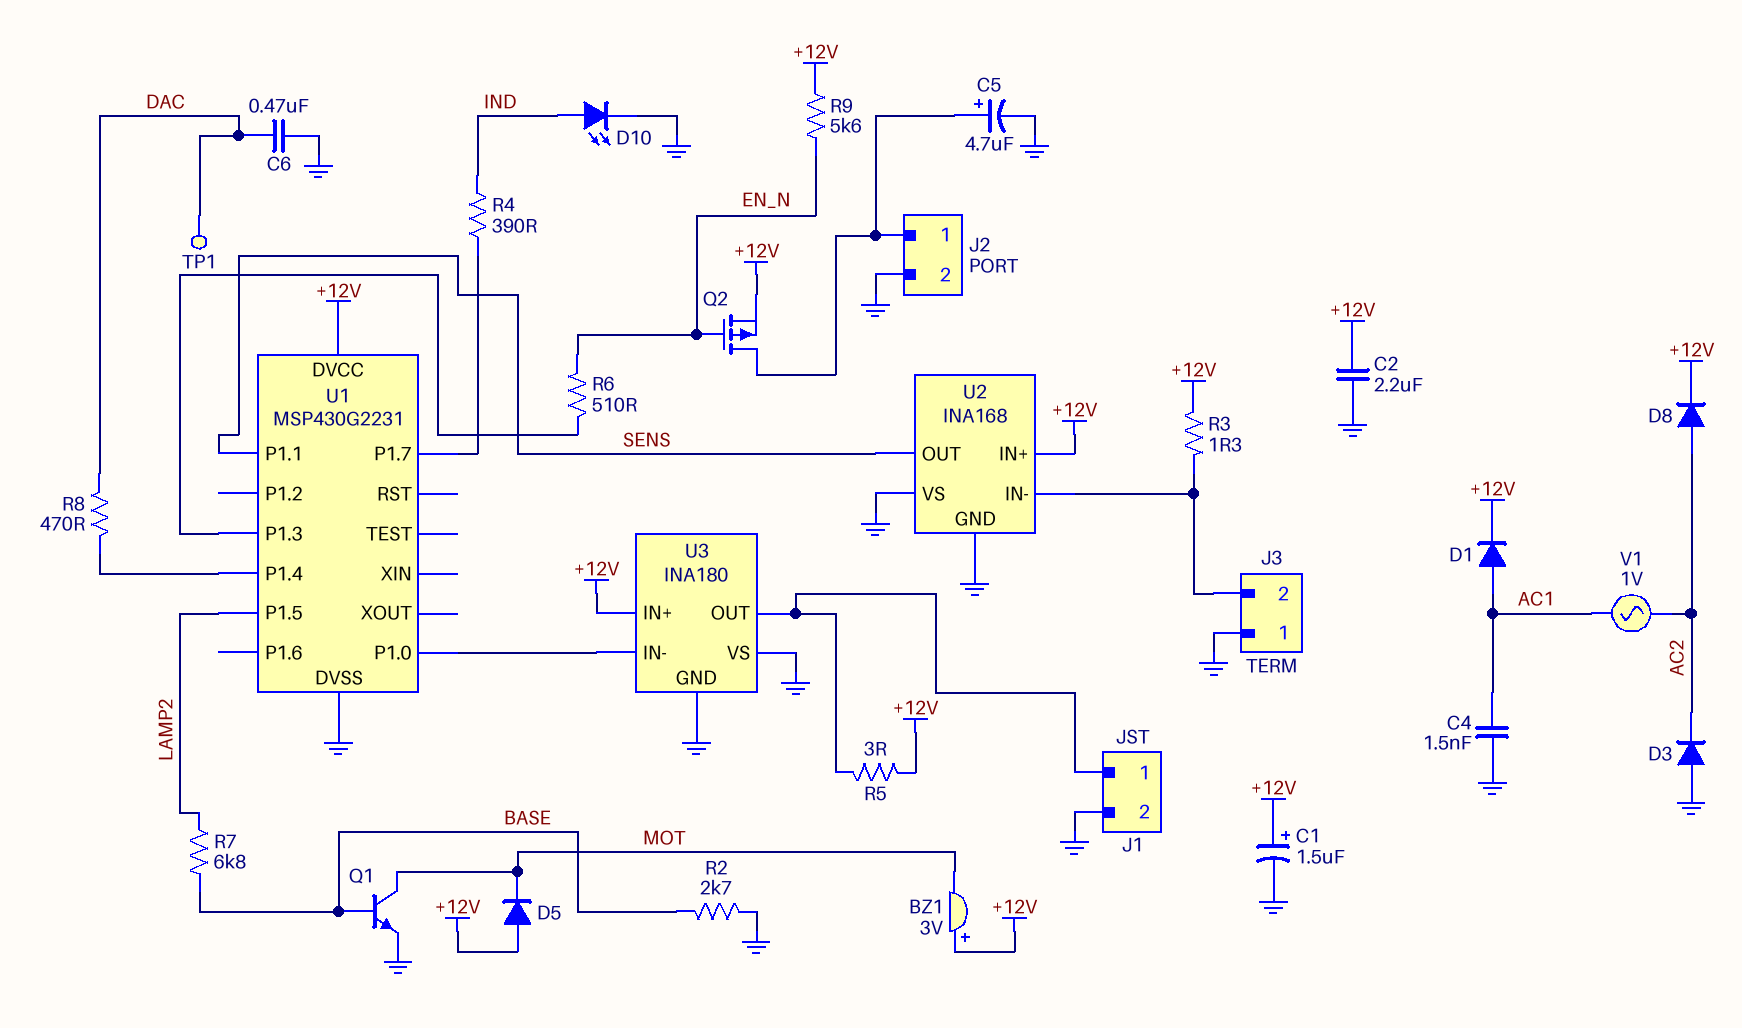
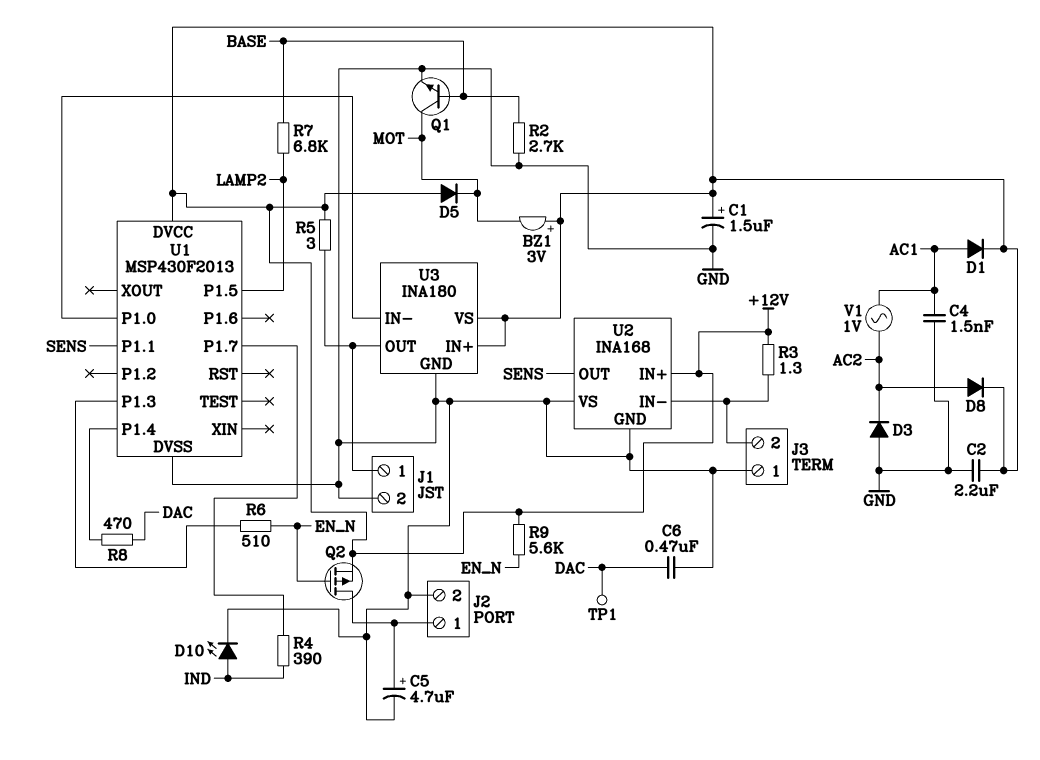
U1: MSP430G2231 -> MSP430F2013
U3 pin VS: GND -> +12V

